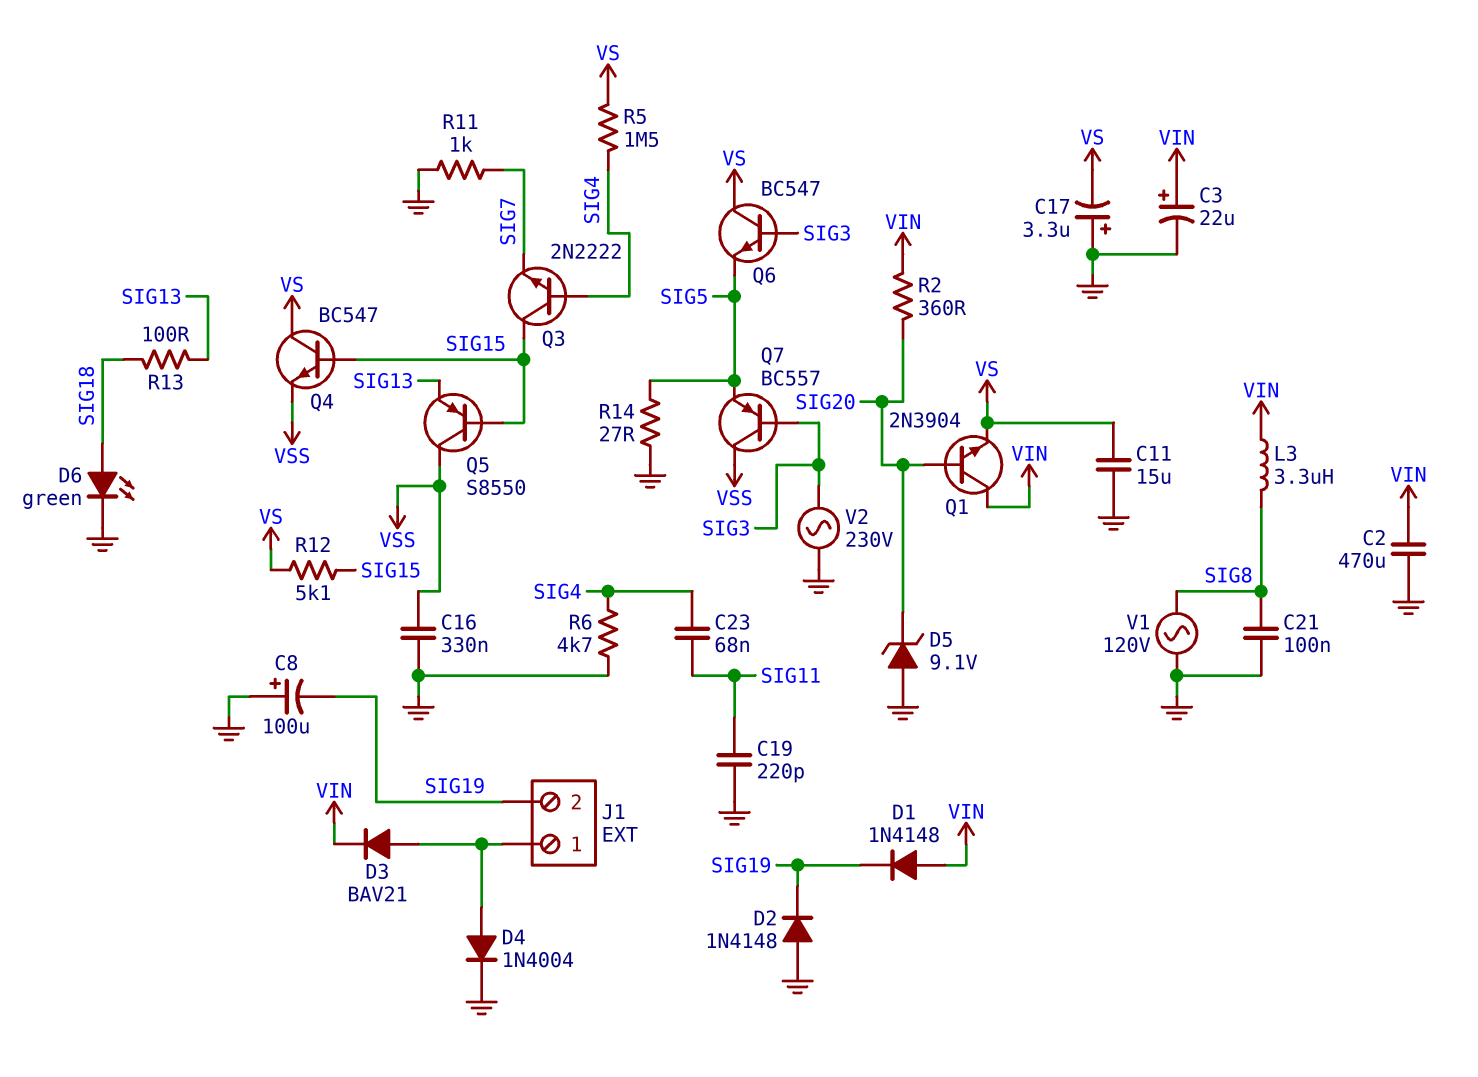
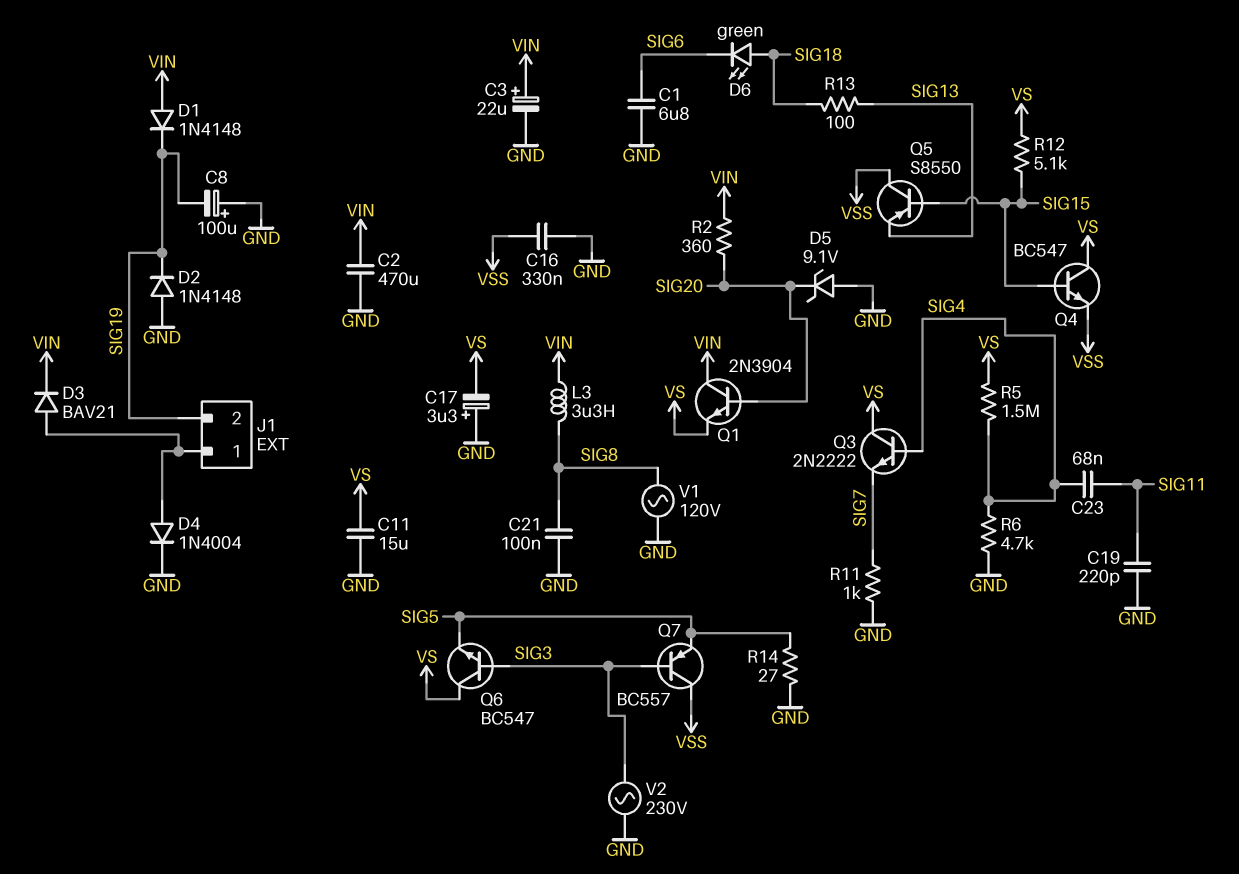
C1: none -> 6.8uF (GND, SIG6)
D6: LED green (A SIG18, K GND) -> LED green (A SIG18, K SIG6)
Q3: NPN 2N2222 (B SIG4, C SIG15, E SIG7) -> NPN 2N2222 (B SIG4, C VS, E SIG7)

